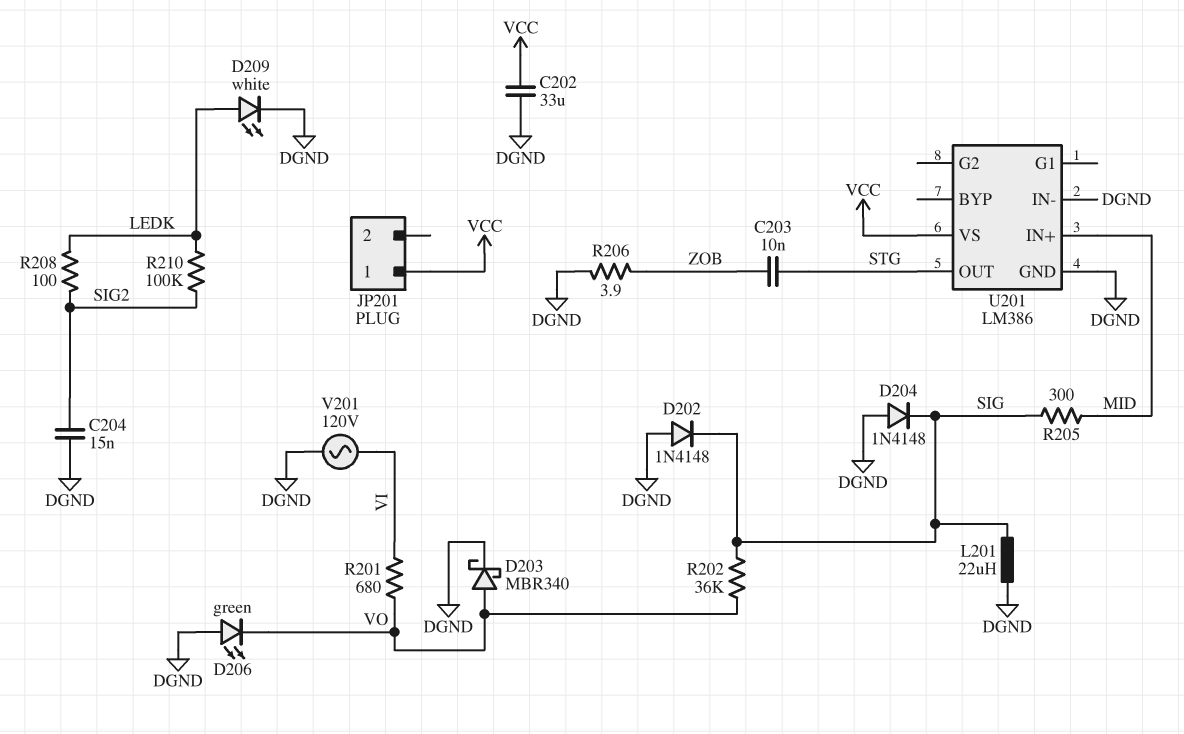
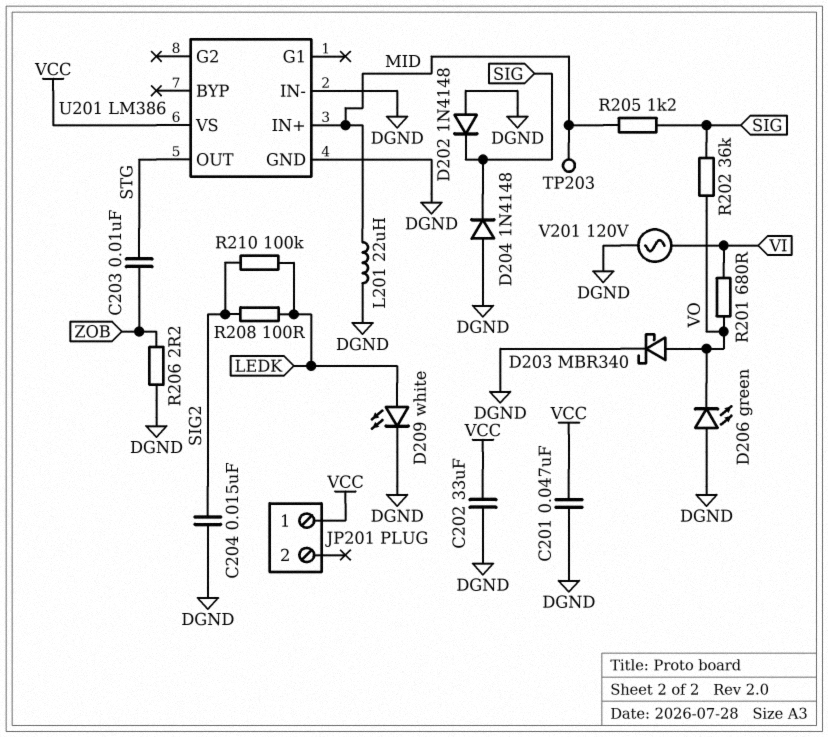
C201: none -> 47nF (DGND, VCC)
L201: 22uH (DGND, SIG) -> 22uH (DGND, MID)
R205: 300 (MID, SIG) -> 1.2k (MID, SIG)
R206: 3.9 (DGND, ZOB) -> 2.2 (DGND, ZOB)
TP203: none -> test point (MID)

